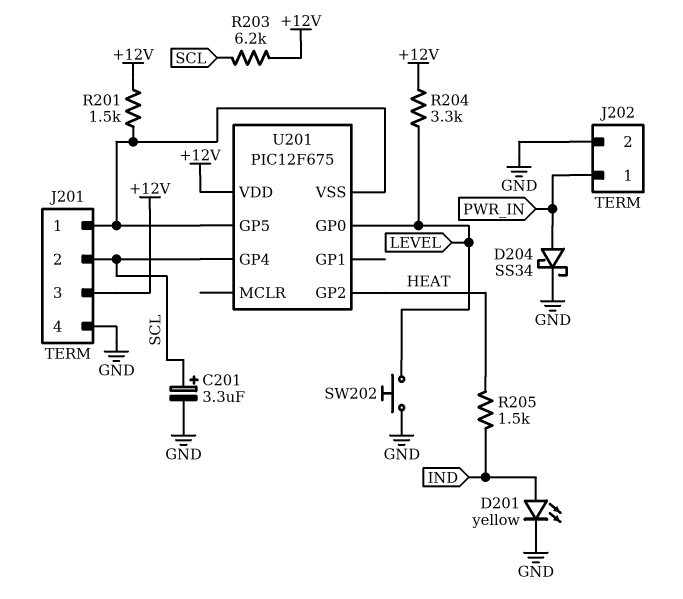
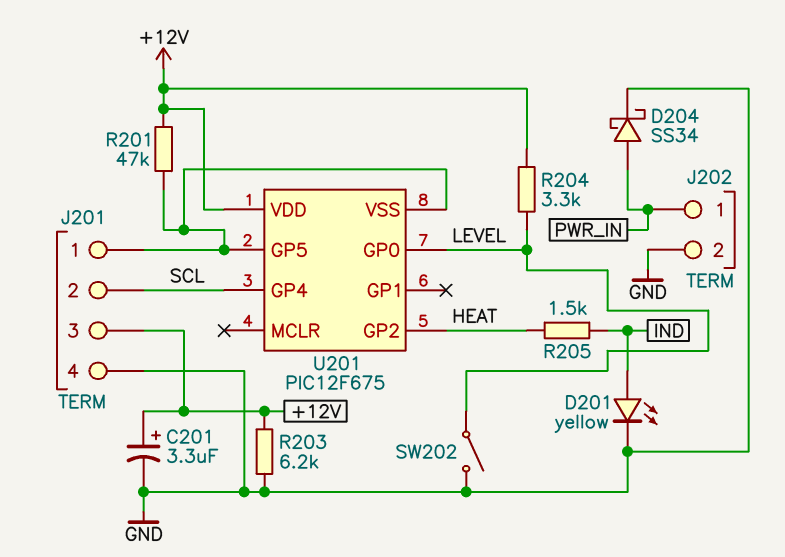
C201: 3.3uF (plus SCL, minus GND) -> 3.3uF (plus +12V, minus GND)
R201: 1.5k (+12V, J201/1) -> 47k (+12V, J201/1)
R203: 6.2k (+12V, SCL) -> 6.2k (+12V, GND)
SW202: button (GND, LEVEL) -> switch (GND, LEVEL)

